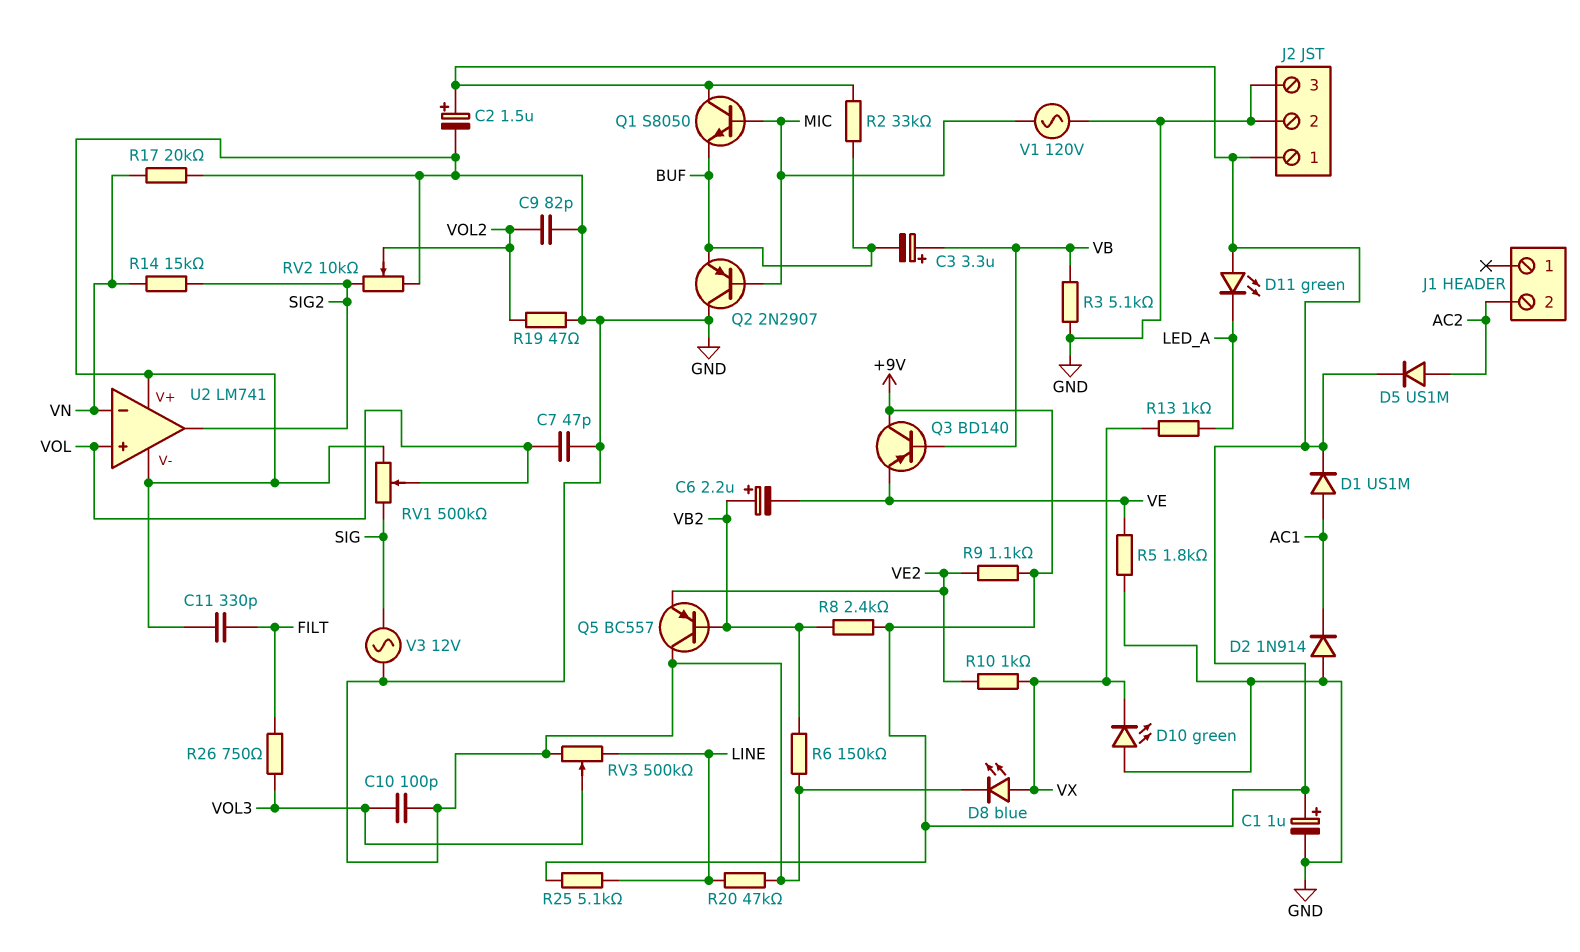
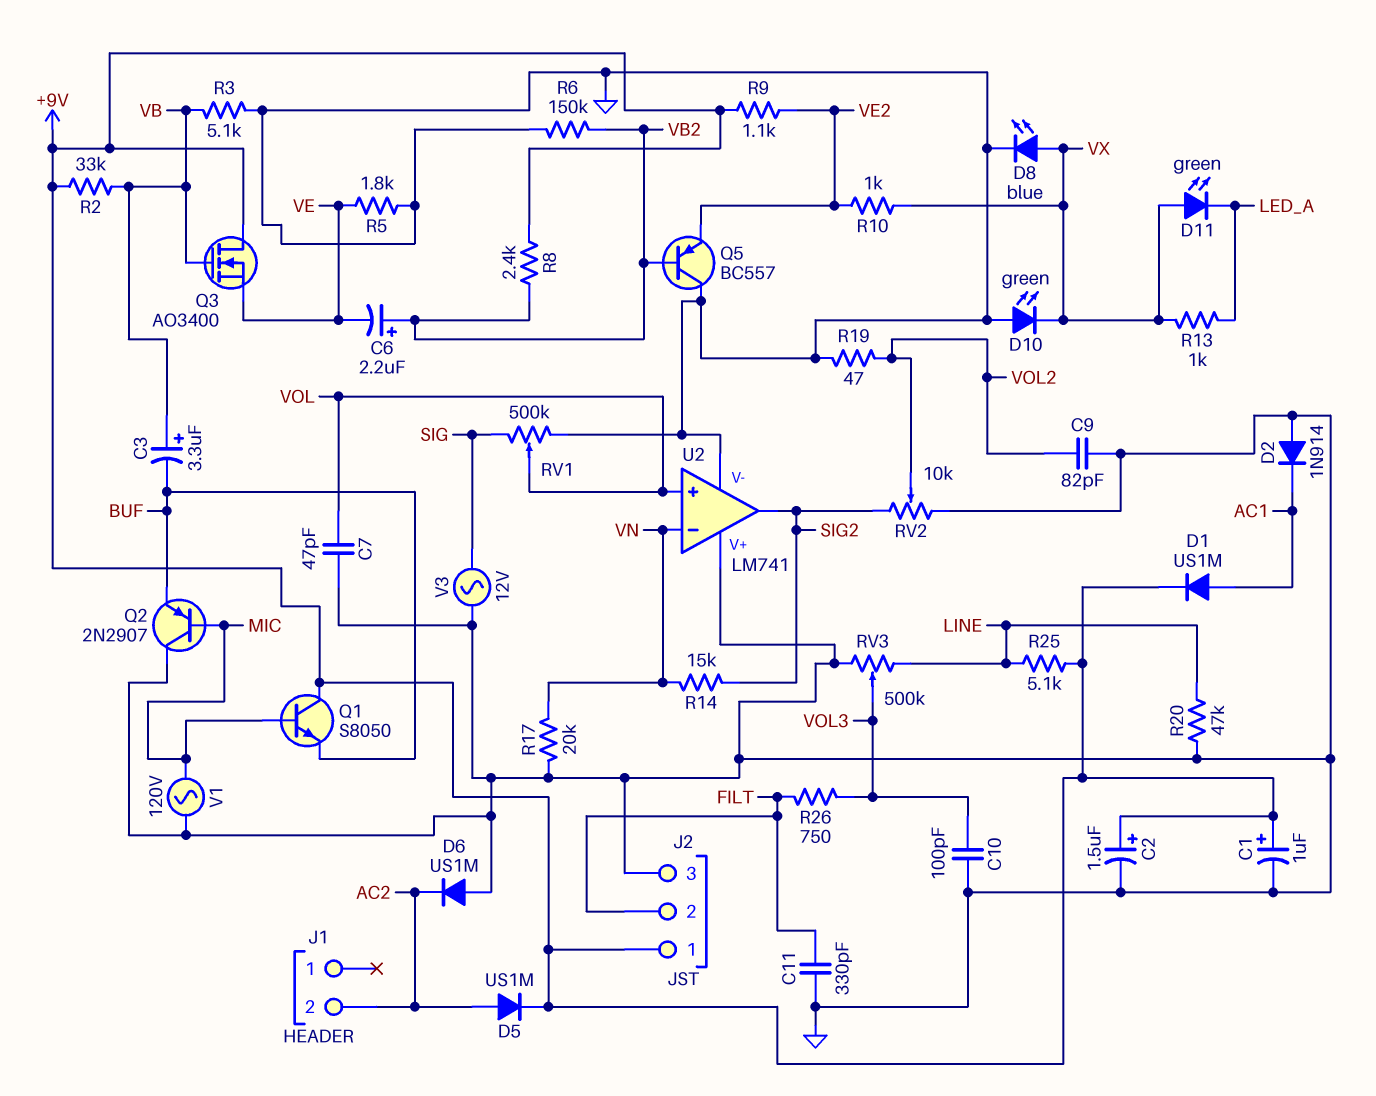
D6: none -> diode US1M (A GND, K AC2)
D11: LED green (A +9V, K LED_A) -> LED green (A VX, K LED_A)
J2 pin 2: GND -> FILT
Q3: PNP BD140 (B VB, C +9V, E VE) -> NMOS AO3400 (G VB, D +9V, S VE)
R2: 33k (+9V, BUF) -> 33k (+9V, VB)

